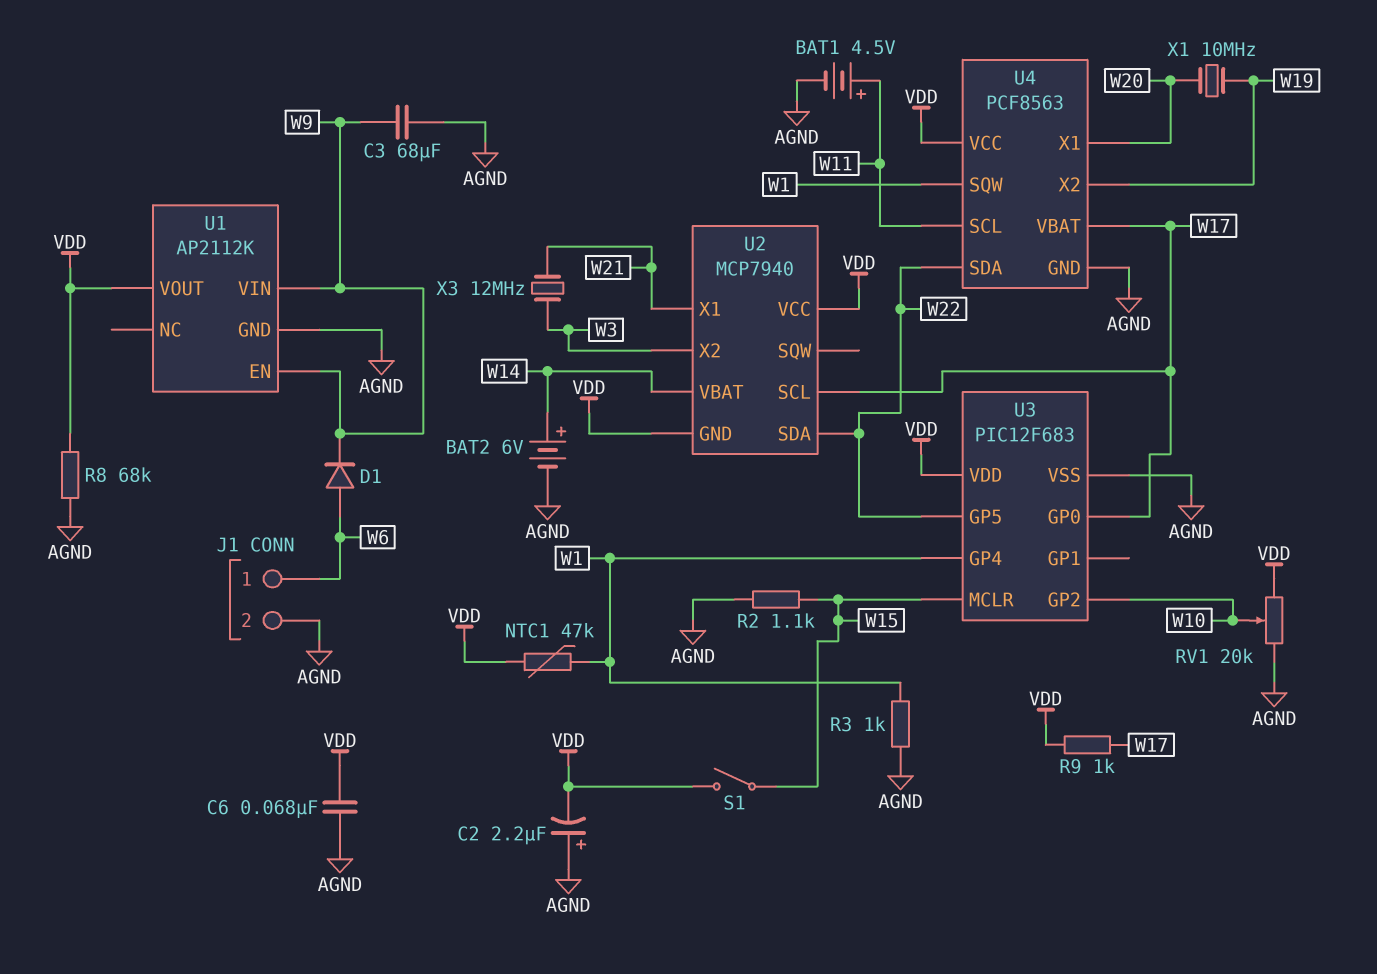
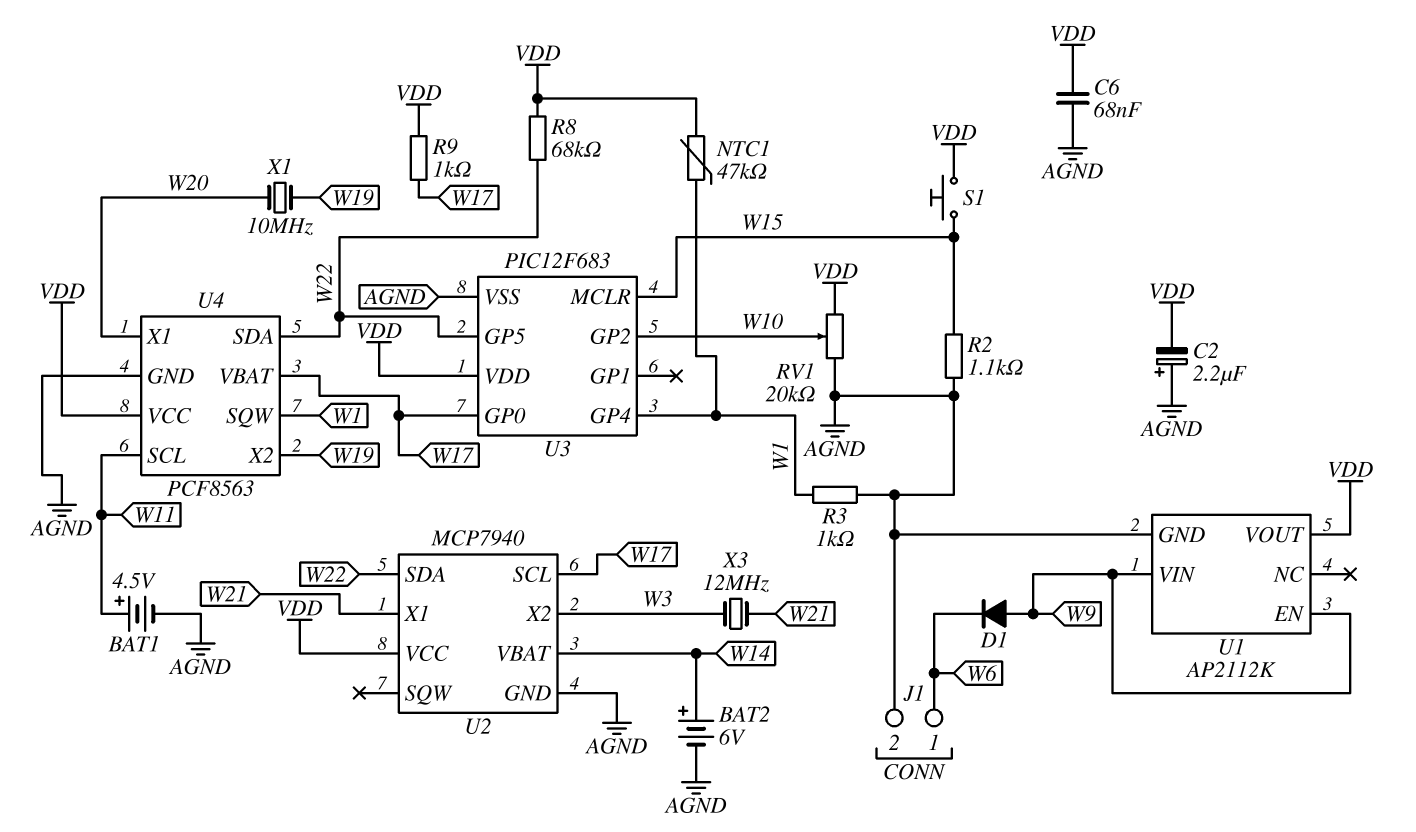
C3: 68uF (AGND, W9) -> none
D1: diode (A W6, K W9) -> diode (A W9, K W6)
R8: 68k (AGND, VDD) -> 68k (VDD, W22)
S1: switch (VDD, W15) -> button (VDD, W15)
U2 pin GND: VDD -> AGND

